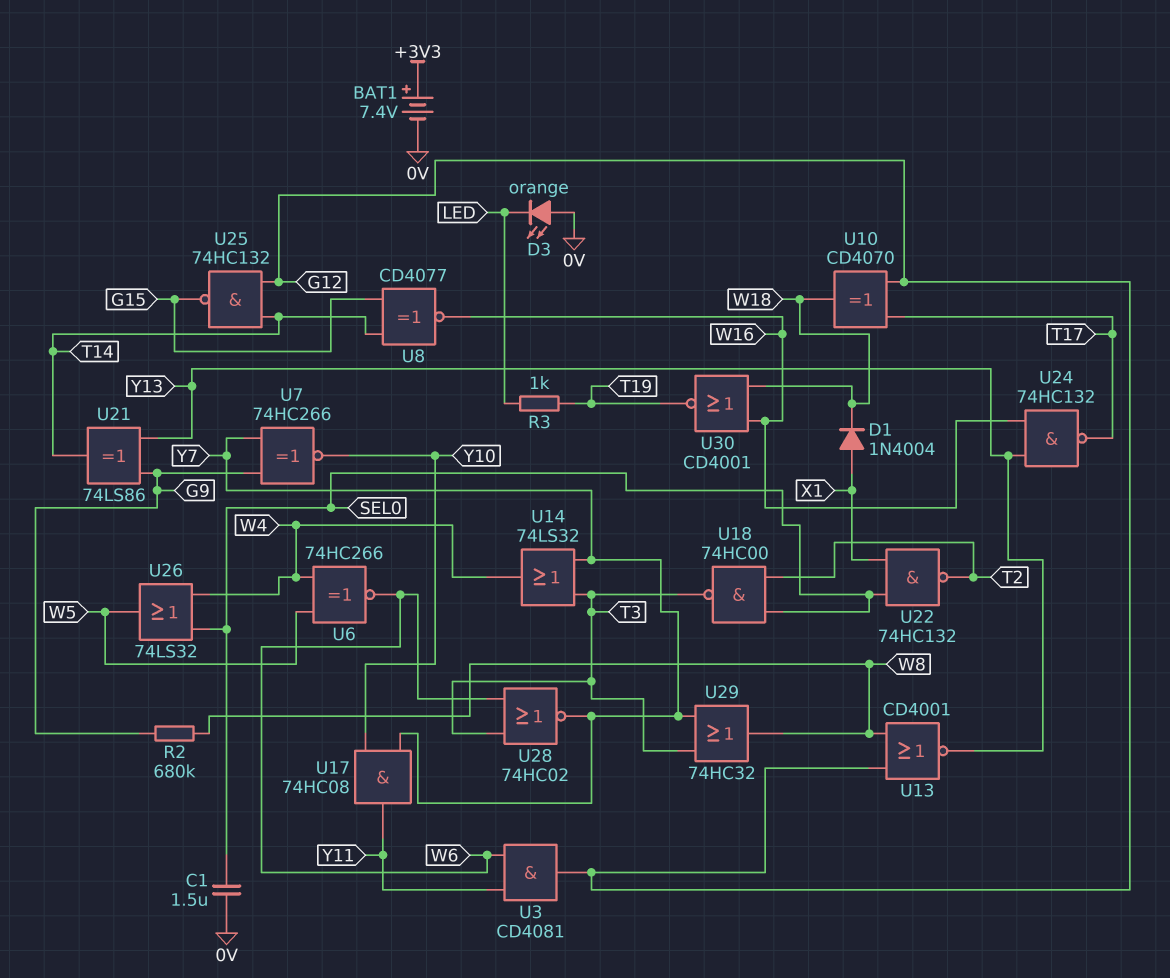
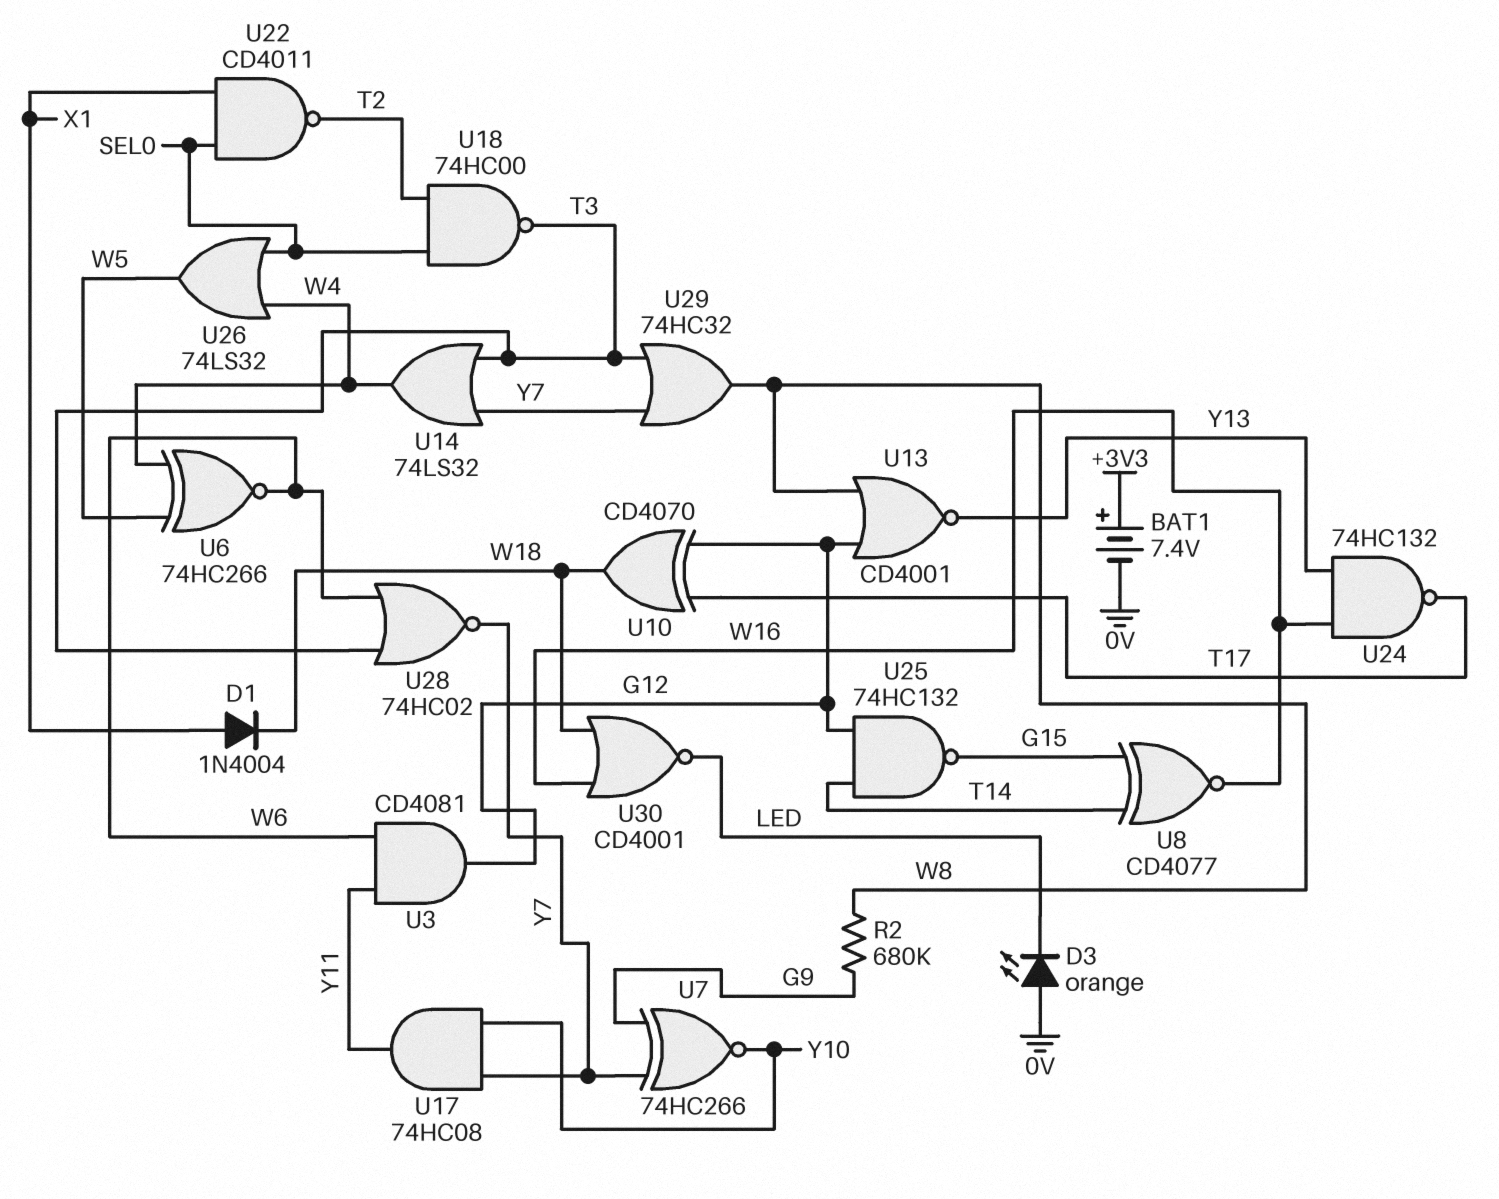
C1: 1.5uF (0V, SEL0) -> none
R3: 1k (LED, T19) -> none
U21: XOR 74LS86 (in G9, in Y13, out T14) -> none
U22: NAND 74HC132 (in SEL0, in X1, out T2) -> NAND CD4011 (in SEL0, in X1, out T2)
U30: NOR CD4001 (in W16, in W18, out T19) -> NOR CD4001 (in W16, in W18, out LED)

